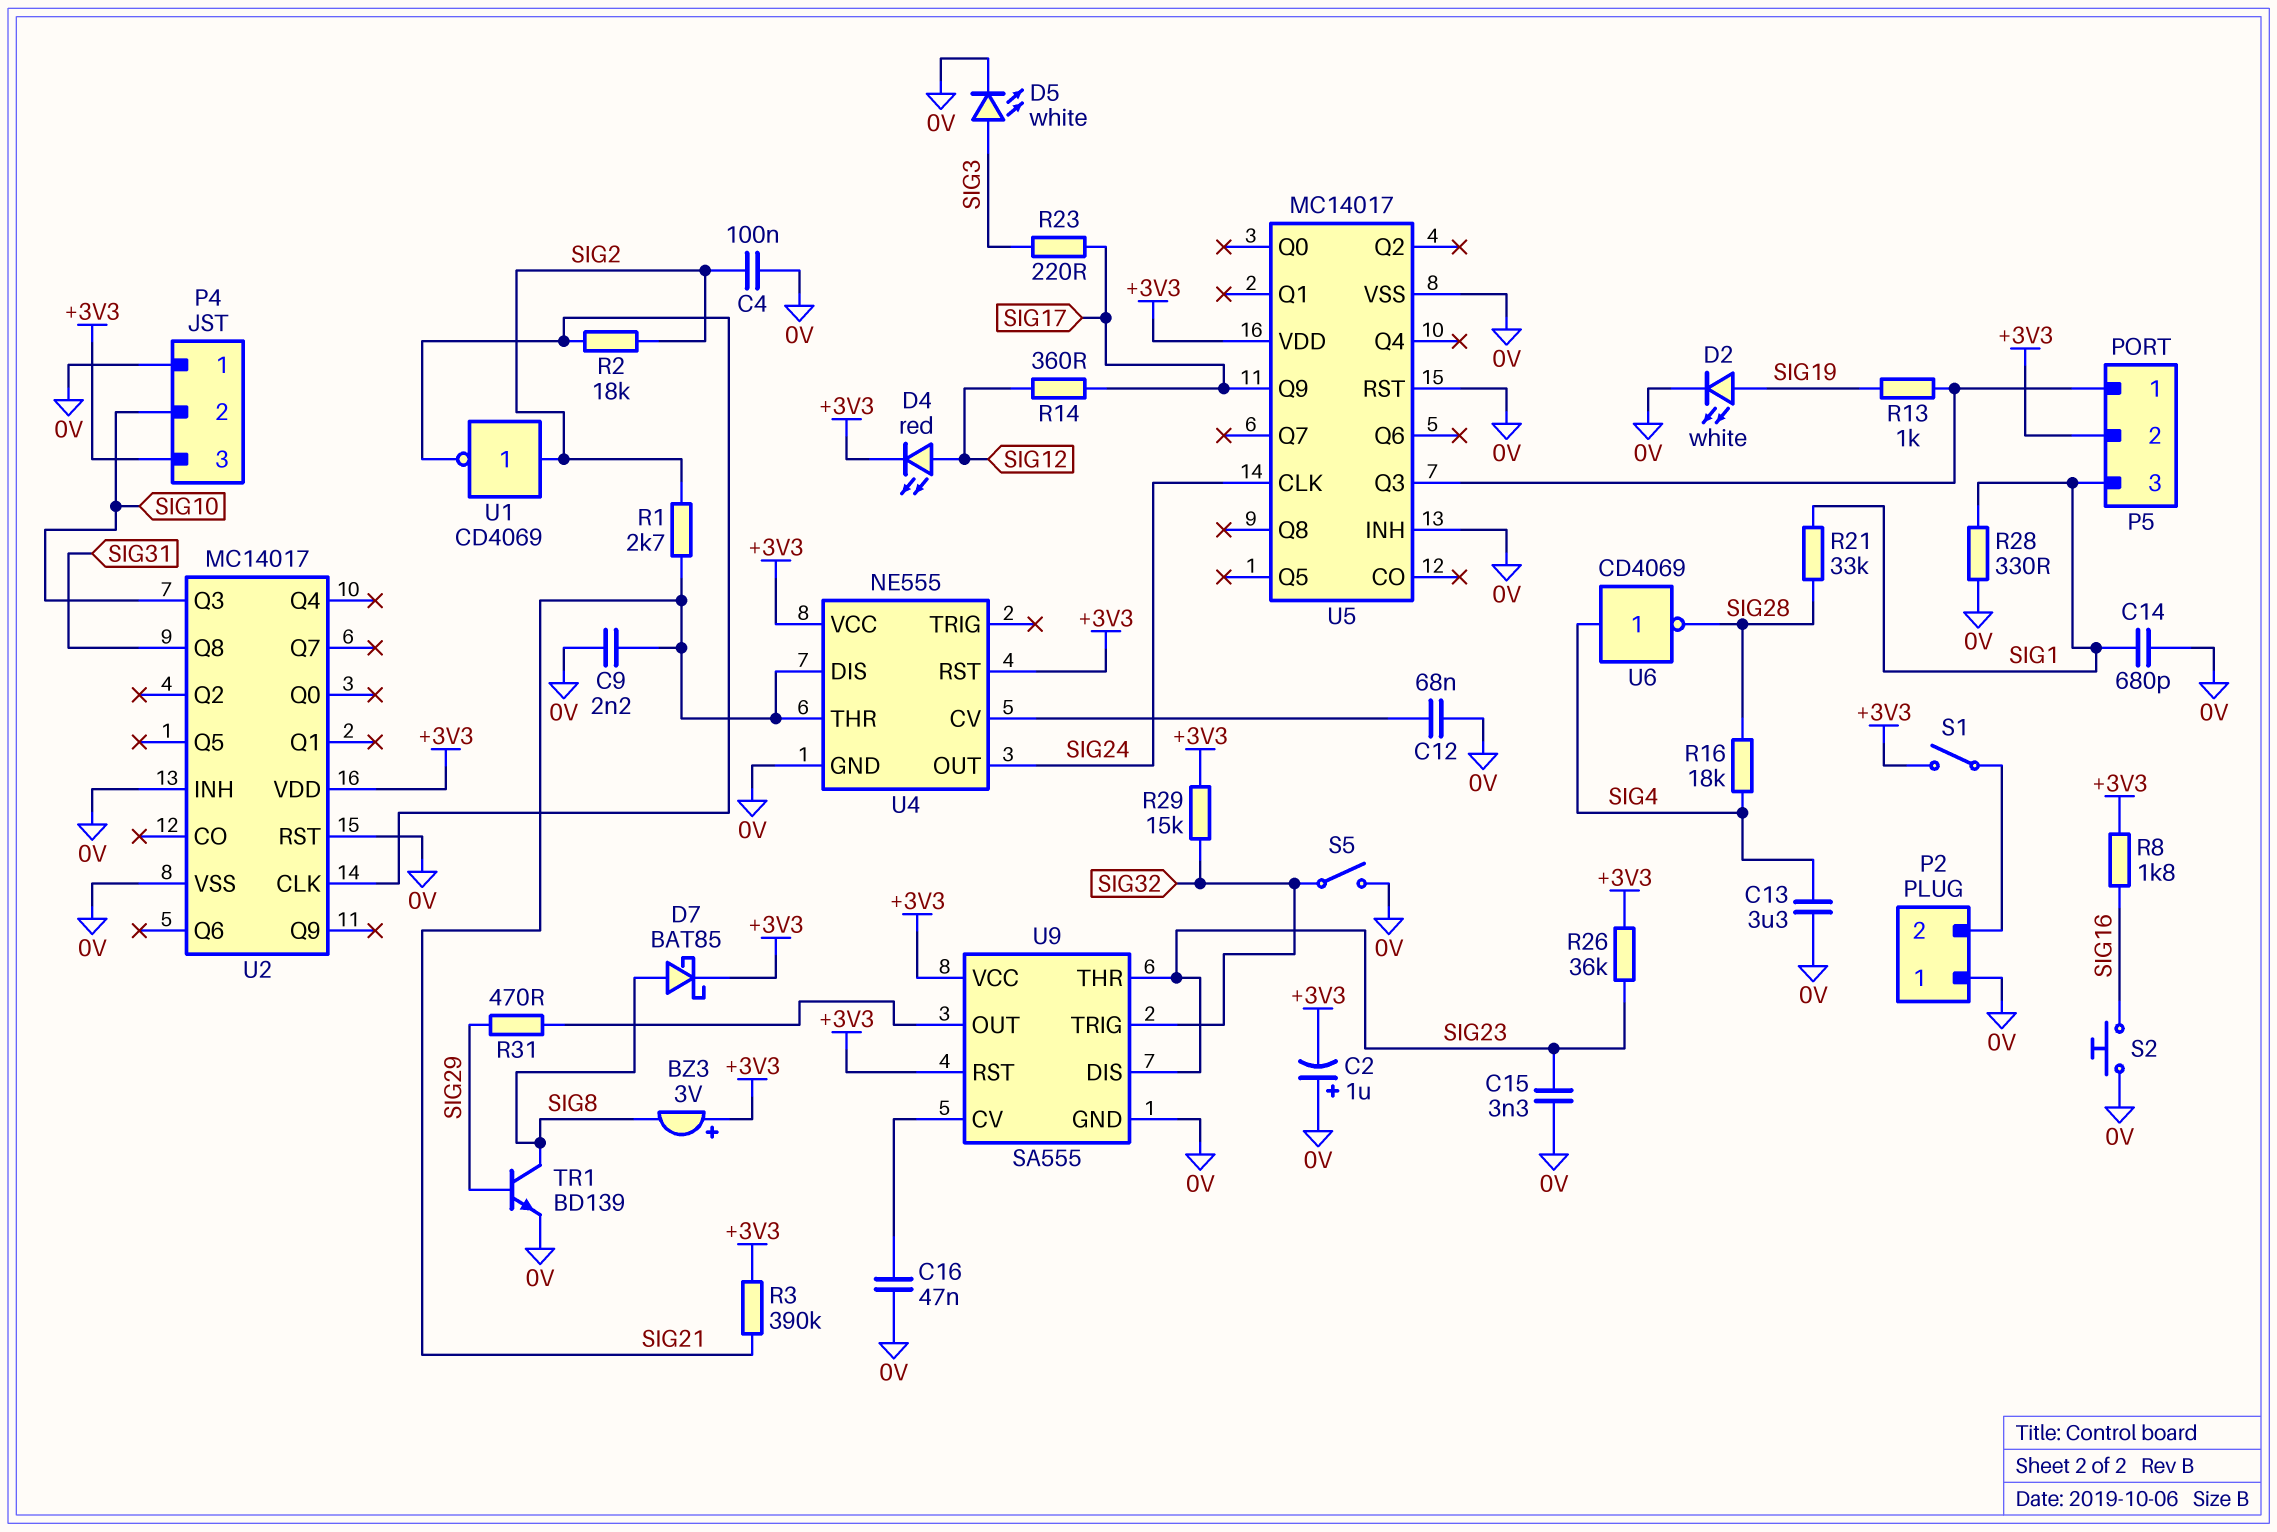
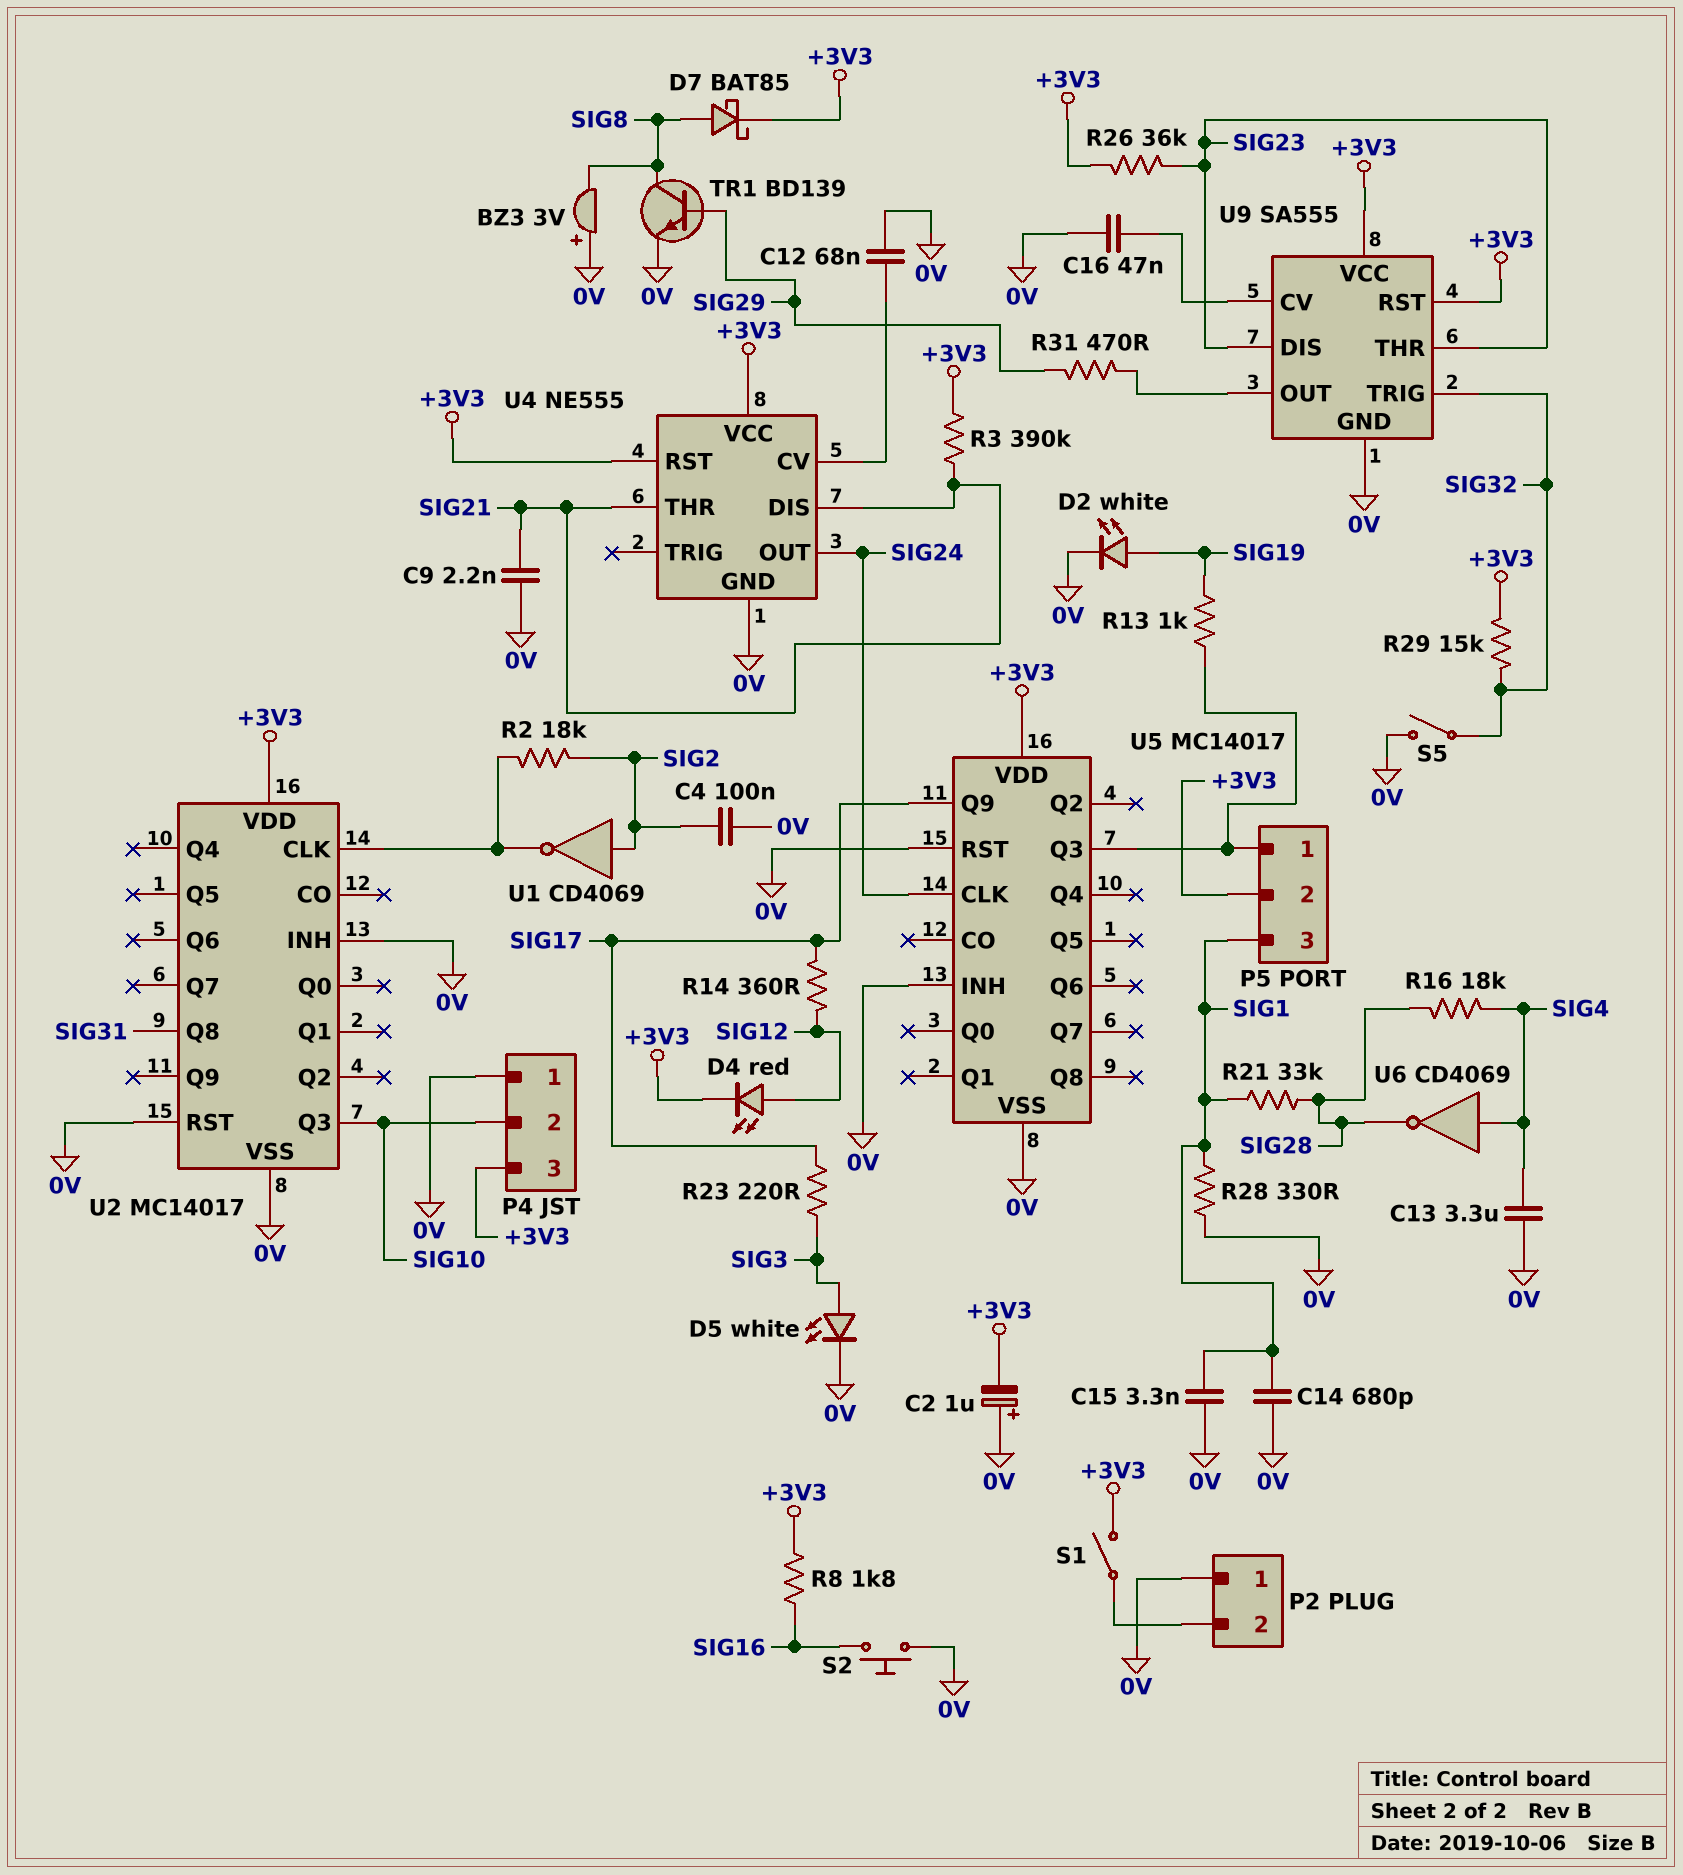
BZ3: buzzer 3V (plus +3V3, minus SIG8) -> buzzer 3V (plus 0V, minus SIG8)
C15: 3.3nF (0V, SIG23) -> 3.3nF (0V, SIG1)
R1: 2.7k (SIG2, SIG21) -> none

